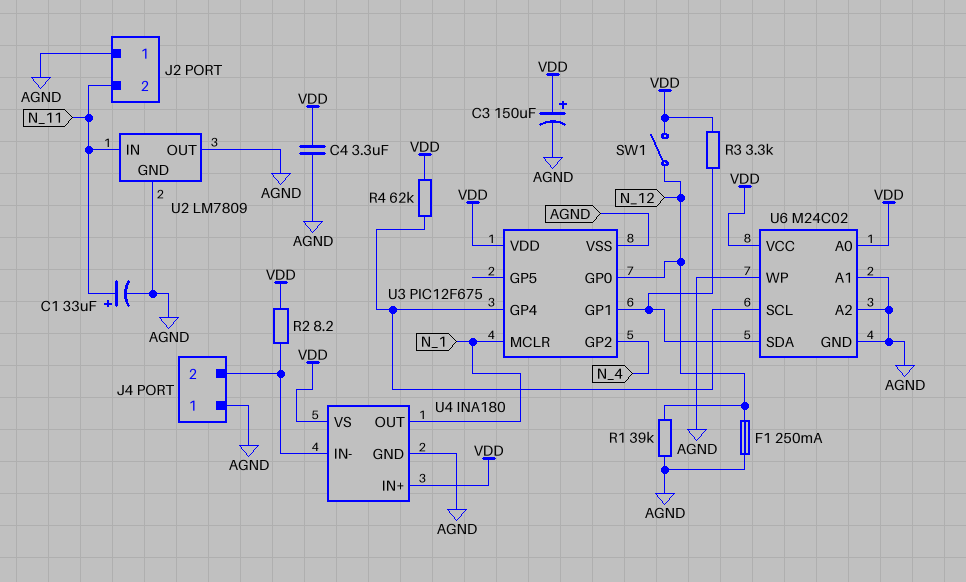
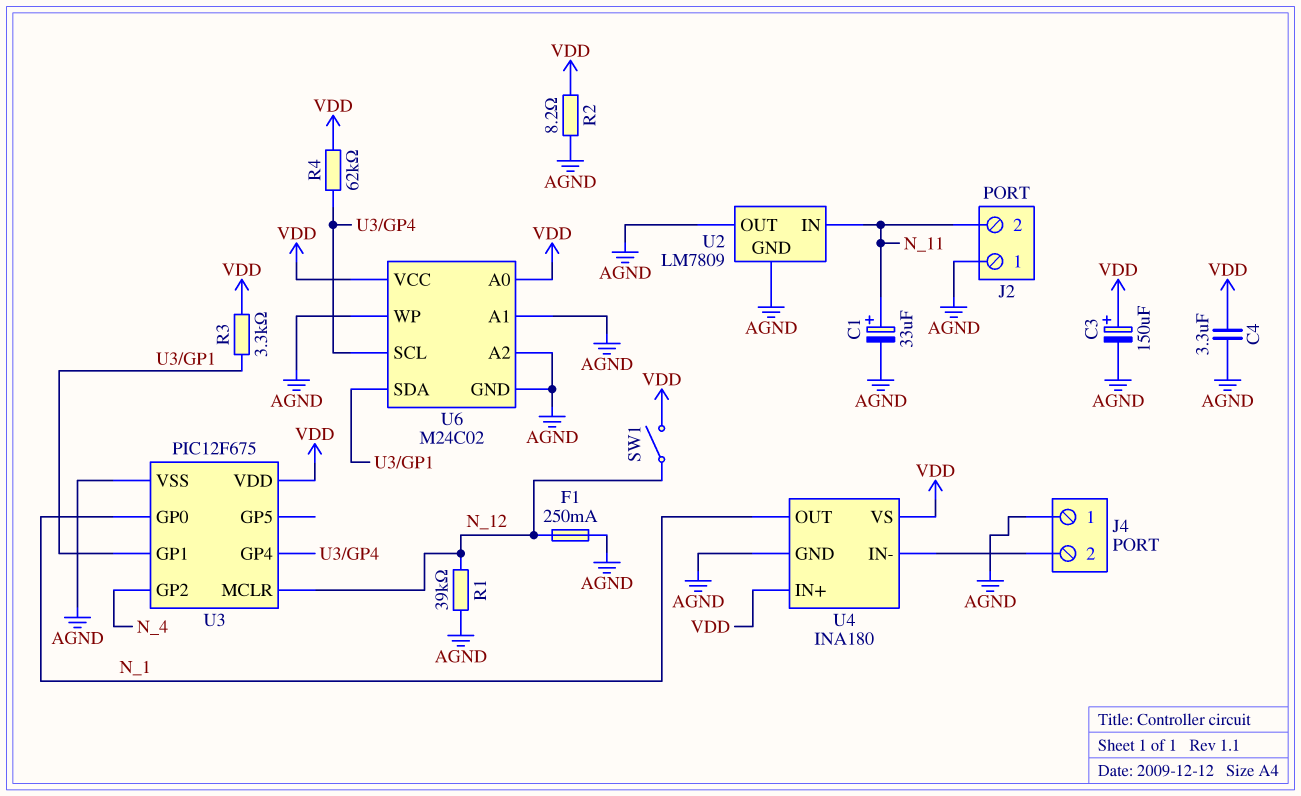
R2: 8.2 (J4/2, VDD) -> 8.2 (AGND, VDD)
U3 pin GP0: N_12 -> N_1
U3 pin MCLR: N_1 -> N_12

